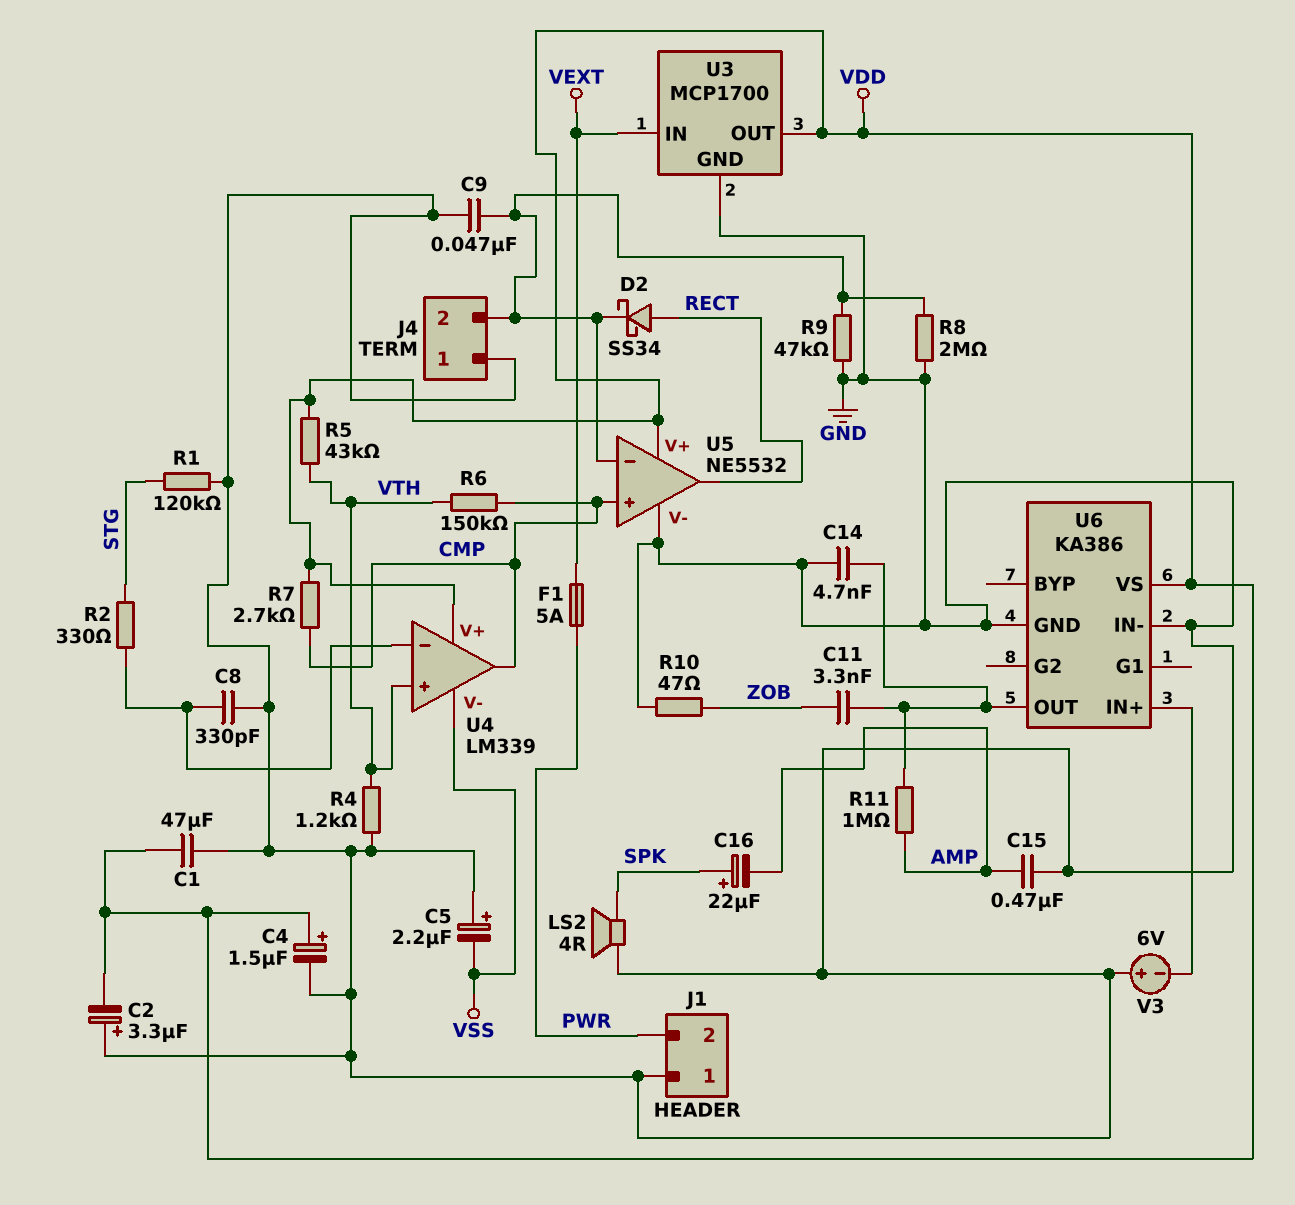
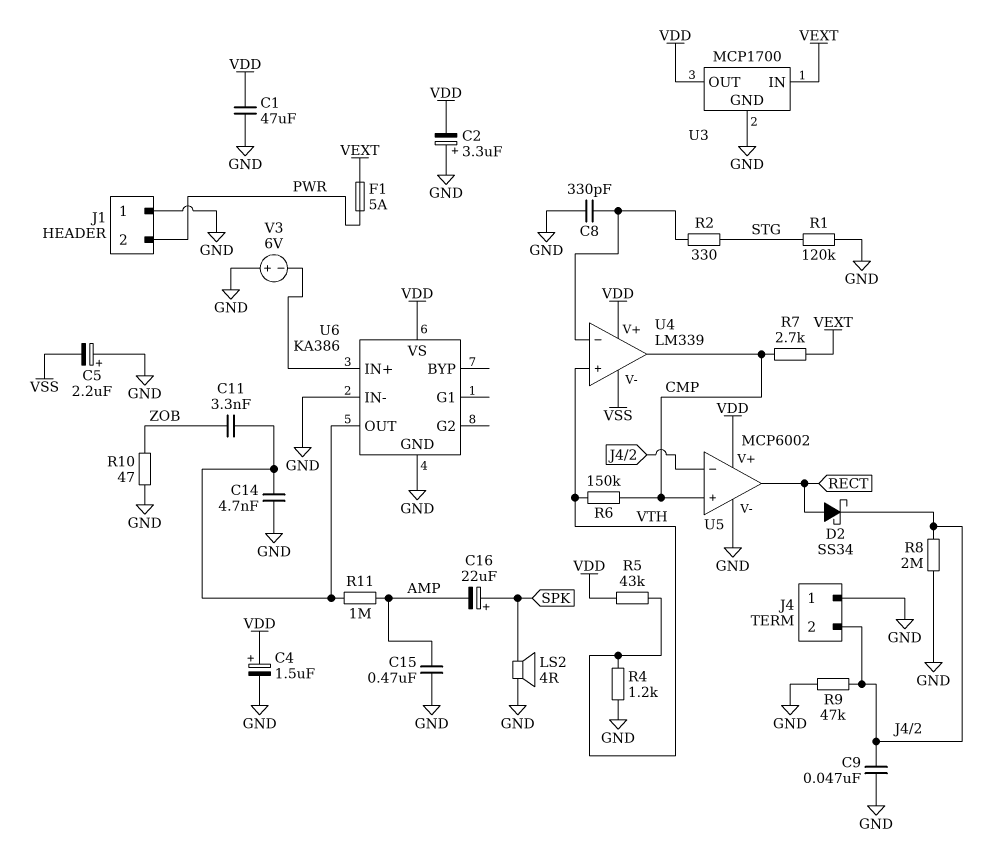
R7: 2.7k (CMP, VDD) -> 2.7k (CMP, VEXT)
U5: NE5532 -> MCP6002

